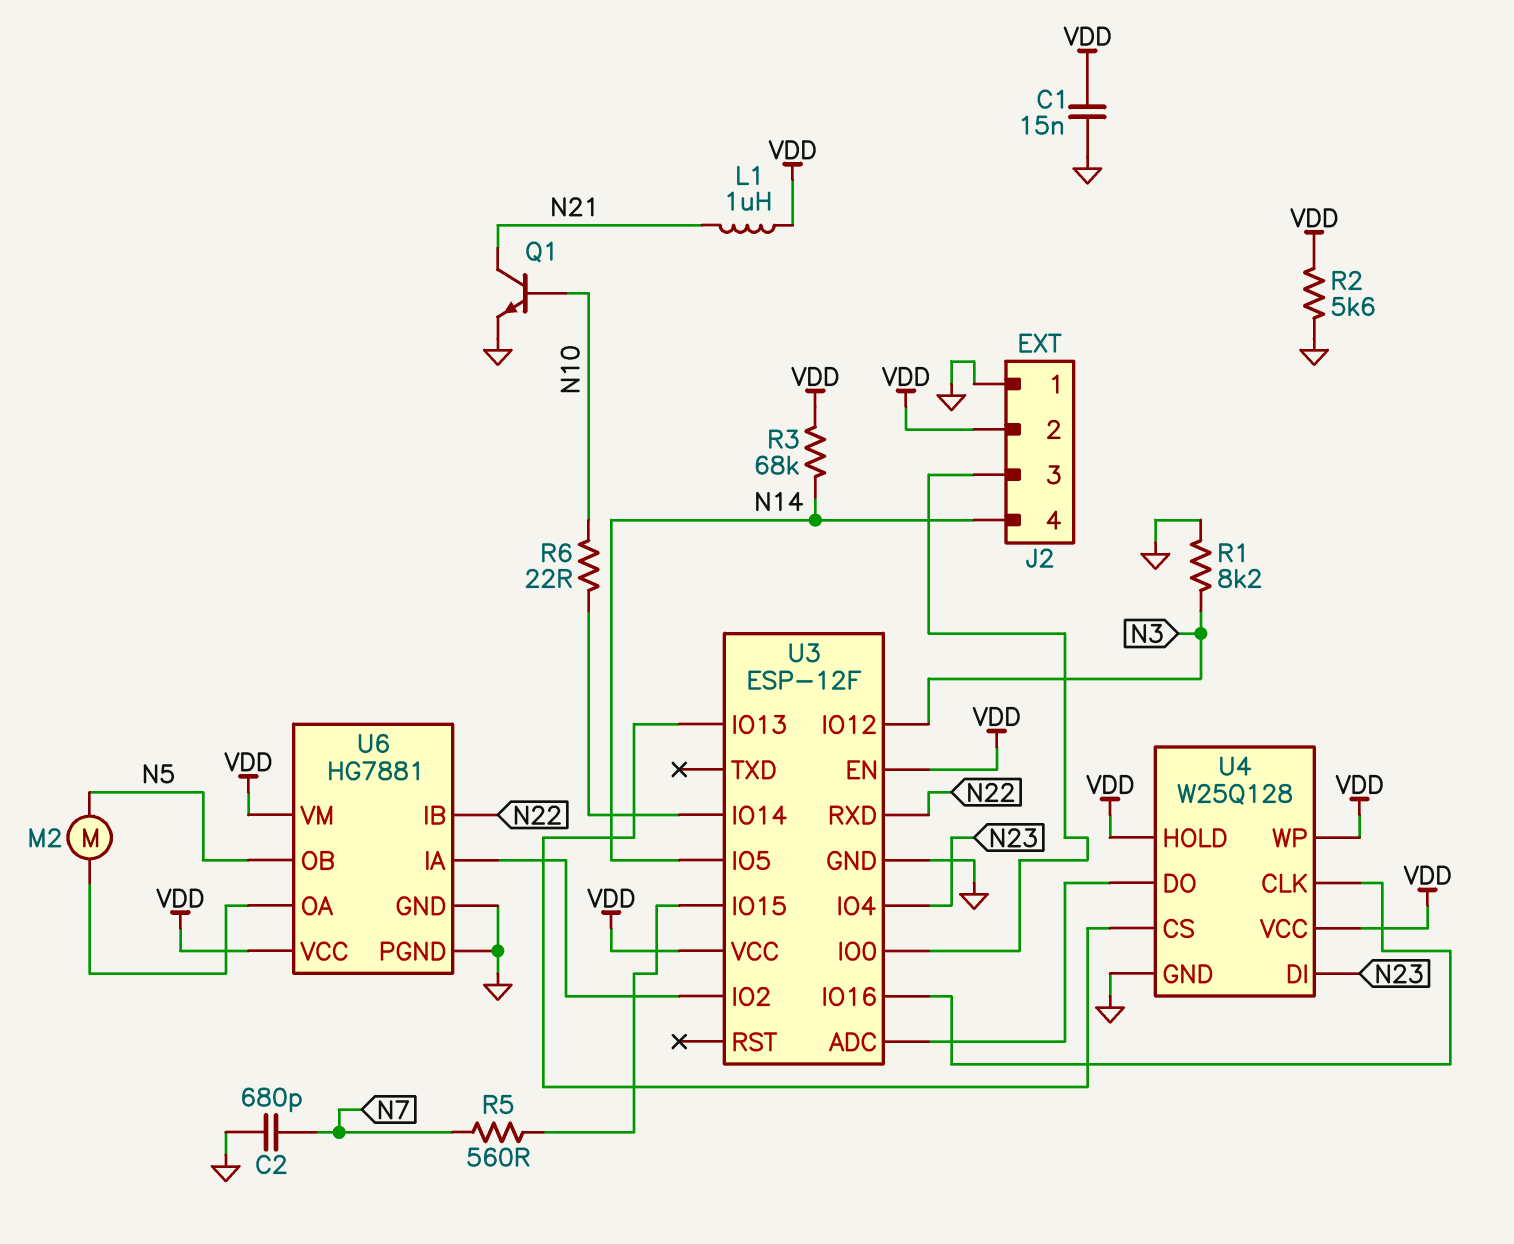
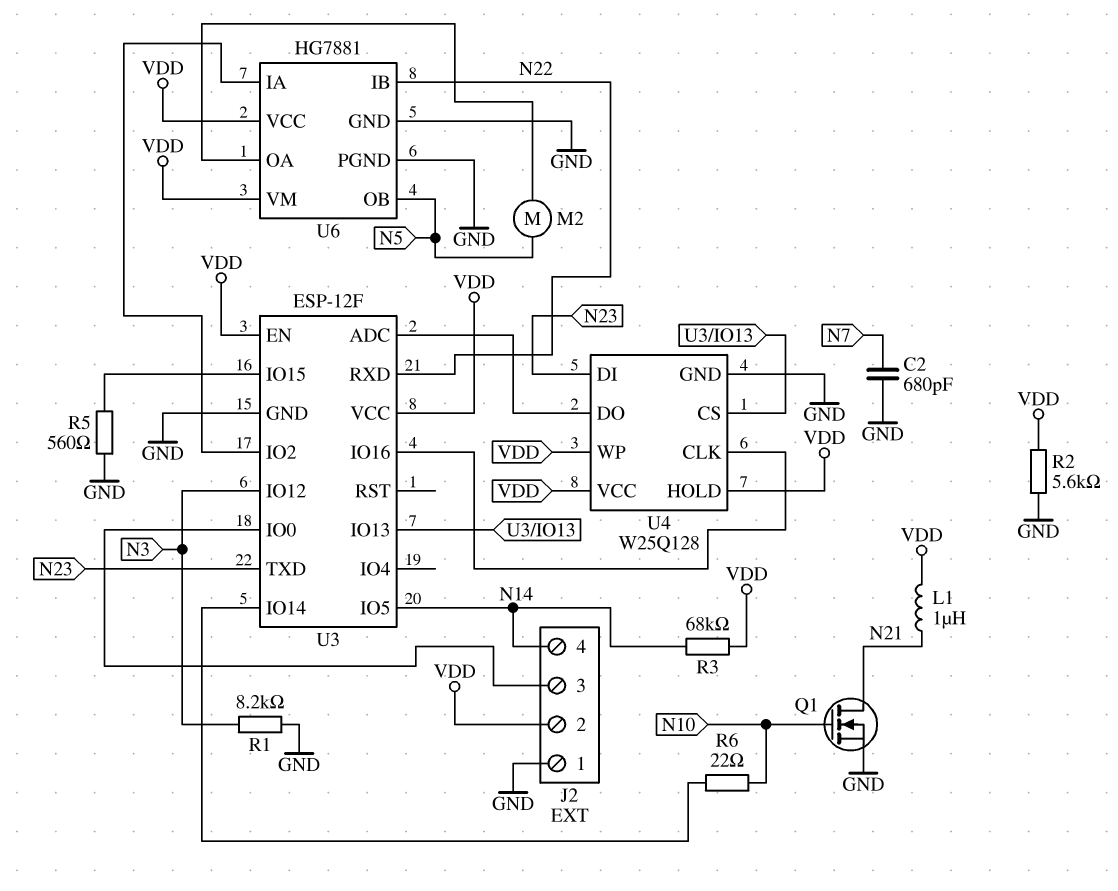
C1: 15nF (GND, VDD) -> none
Q1: NPN (B N10, C N21, E GND) -> NMOS (G N10, D N21, S GND)
R5: 560 (N7, U3/IO15) -> 560 (GND, U3/IO15)
U3 pin IO4: N23 -> none
U3 pin TXD: none -> N23

